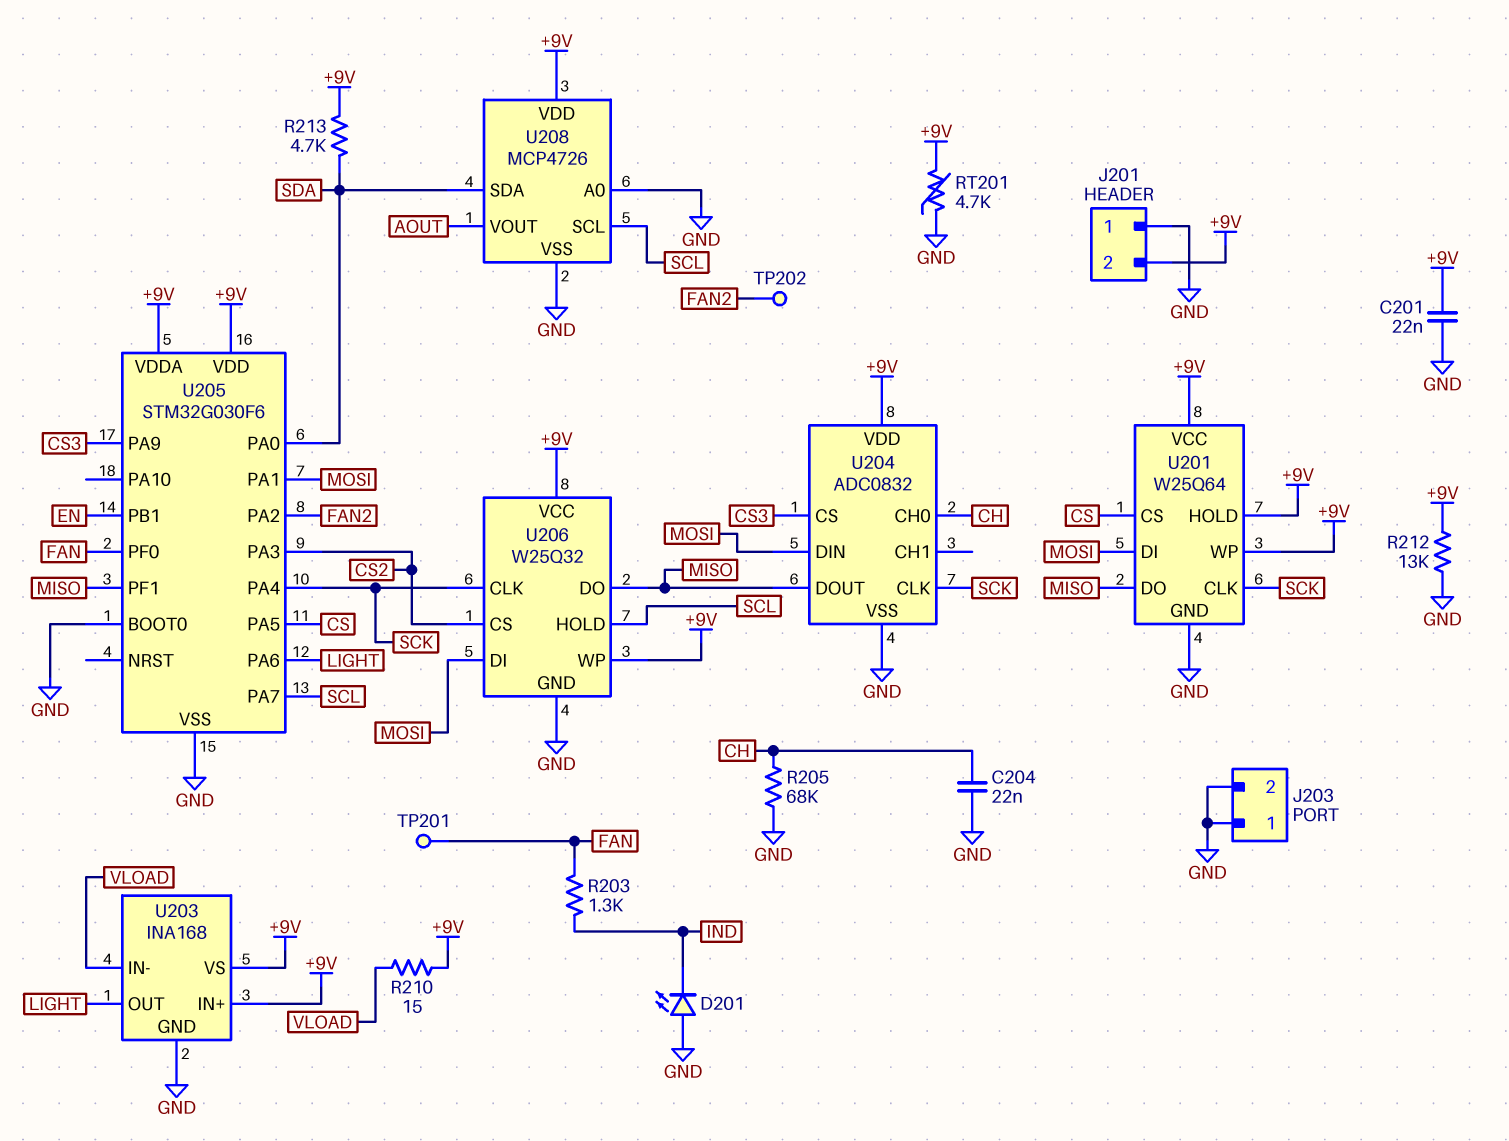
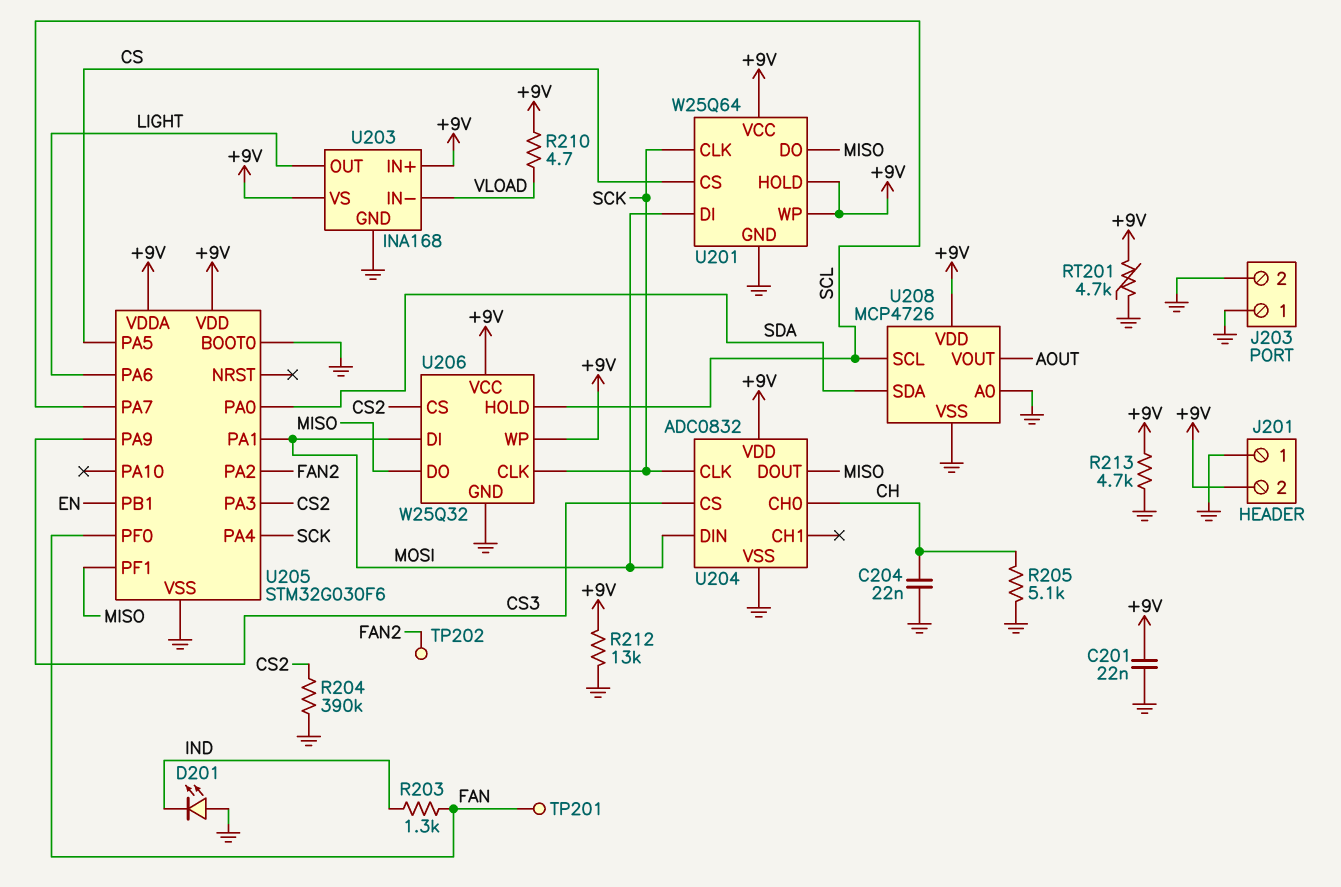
R204: none -> 390k (CS2, GND)
R205: 68k (CH, GND) -> 5.1k (CH, GND)
R210: 15 (+9V, VLOAD) -> 4.7 (+9V, VLOAD)
R213: 4.7k (+9V, SDA) -> 4.7k (+9V, GND)

